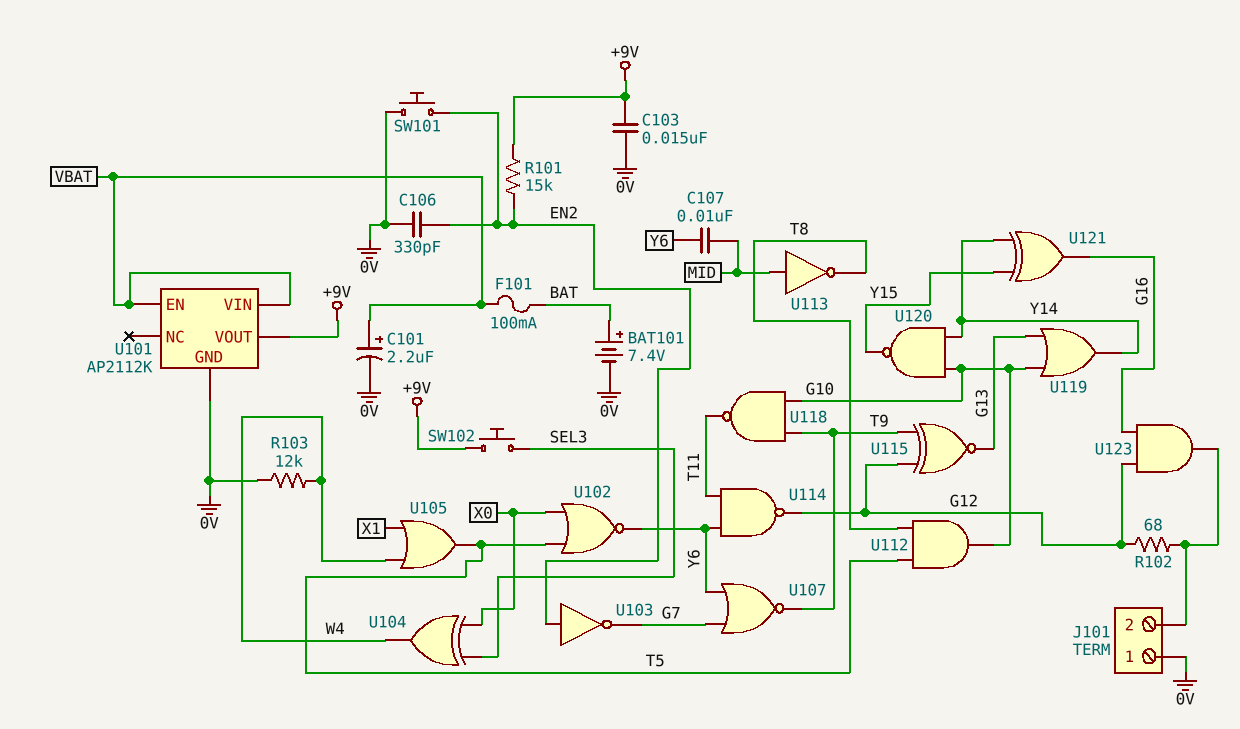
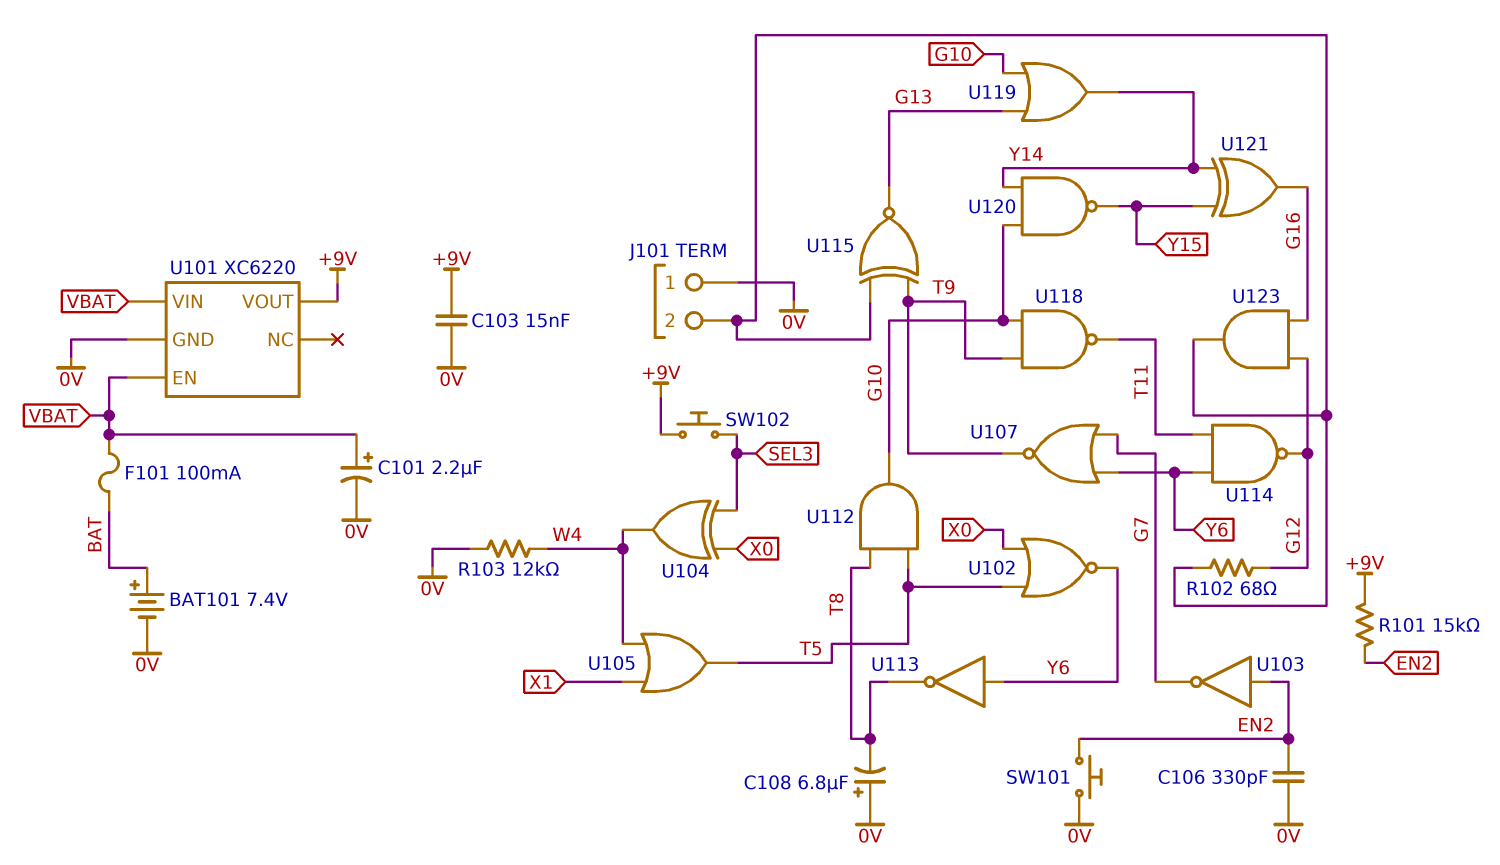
C107: 10nF (MID, Y6) -> none
C108: none -> 6.8uF (plus 0V, minus T8)
U101: AP2112K -> XC6220
U113: NOT (in MID, out T8) -> NOT (in Y6, out T8)
U115: XNOR (in G12, in T9, out G13) -> XNOR (in J101/2, in T9, out G13)

